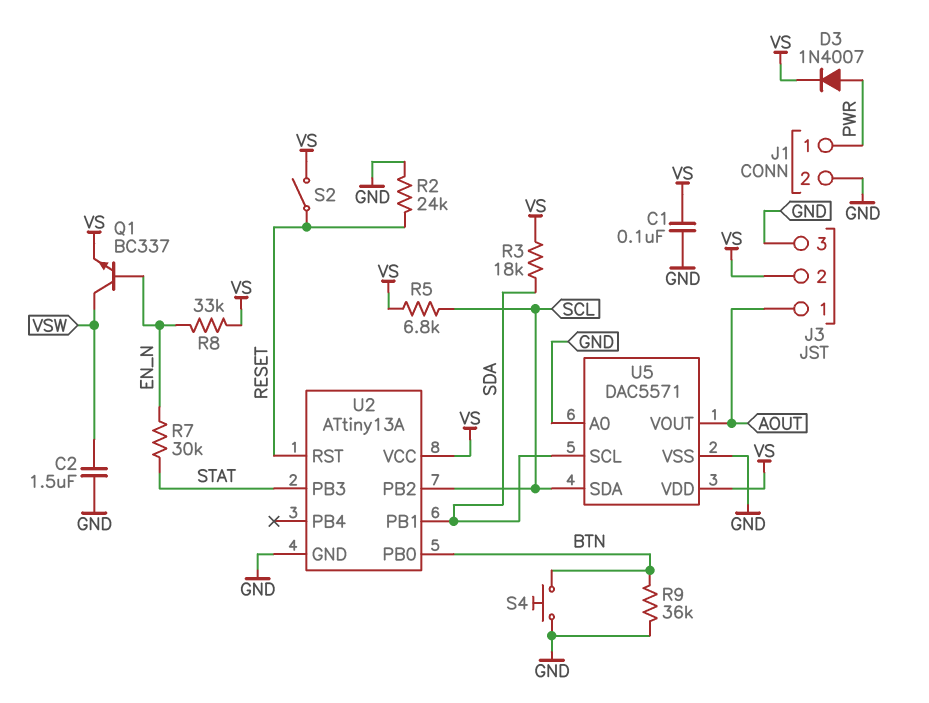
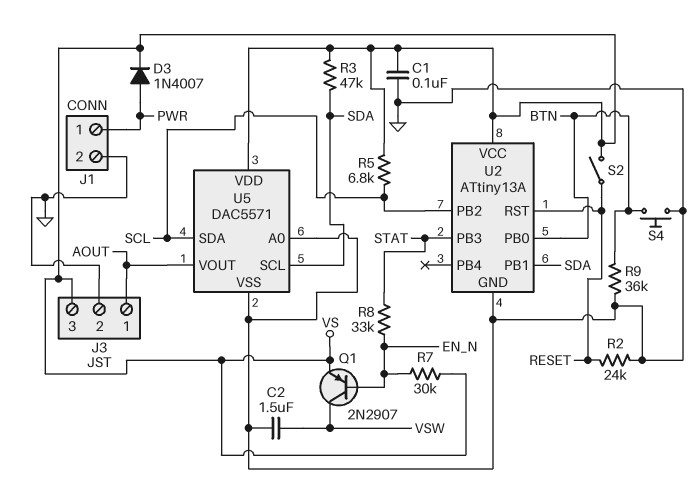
J3 pin 2: VS -> GND
J3 pin 3: GND -> VS
Q1: NPN BC337 (B EN_N, C VSW, E VS) -> PNP 2N2907 (B EN_N, C VSW, E VS)
R3: 18k (SDA, VS) -> 47k (SDA, VS)
R7: 30k (EN_N, STAT) -> 30k (EN_N, VS)
R8: 33k (EN_N, VS) -> 33k (EN_N, STAT)

